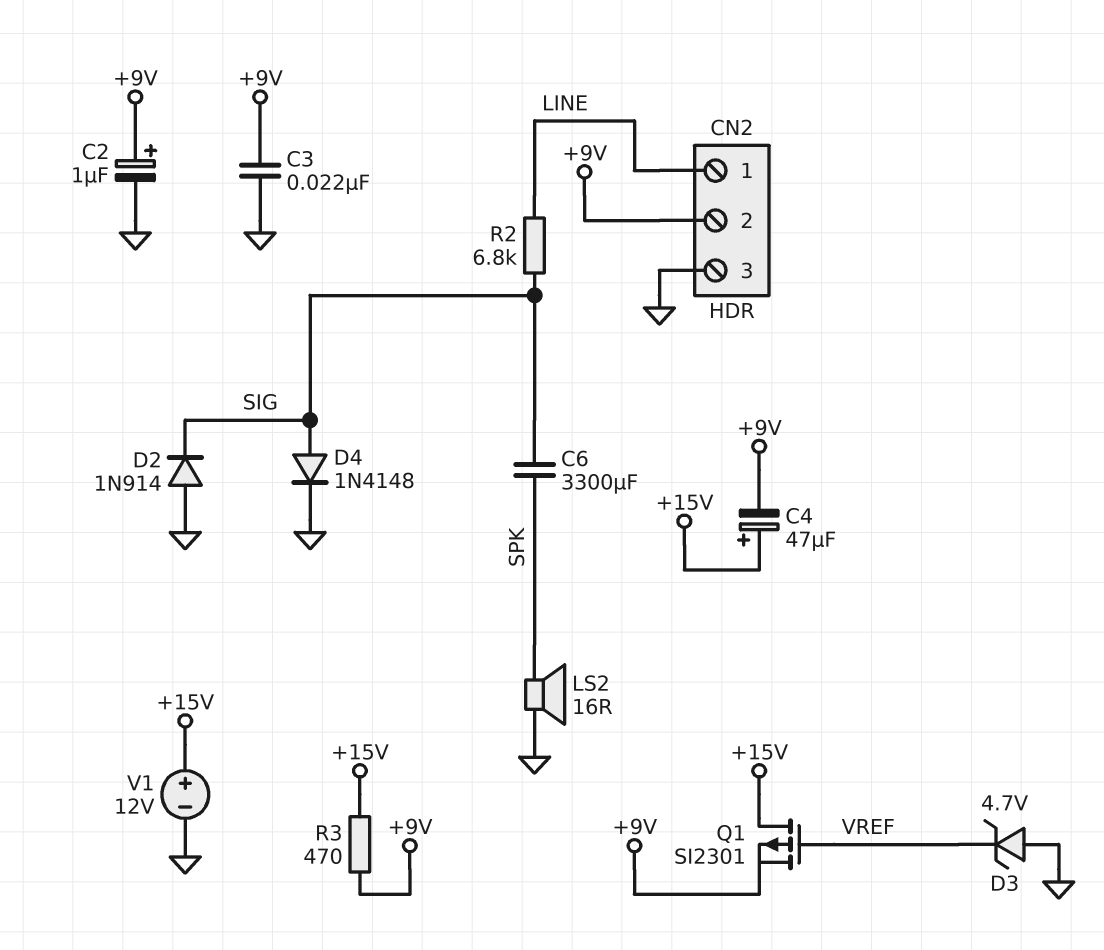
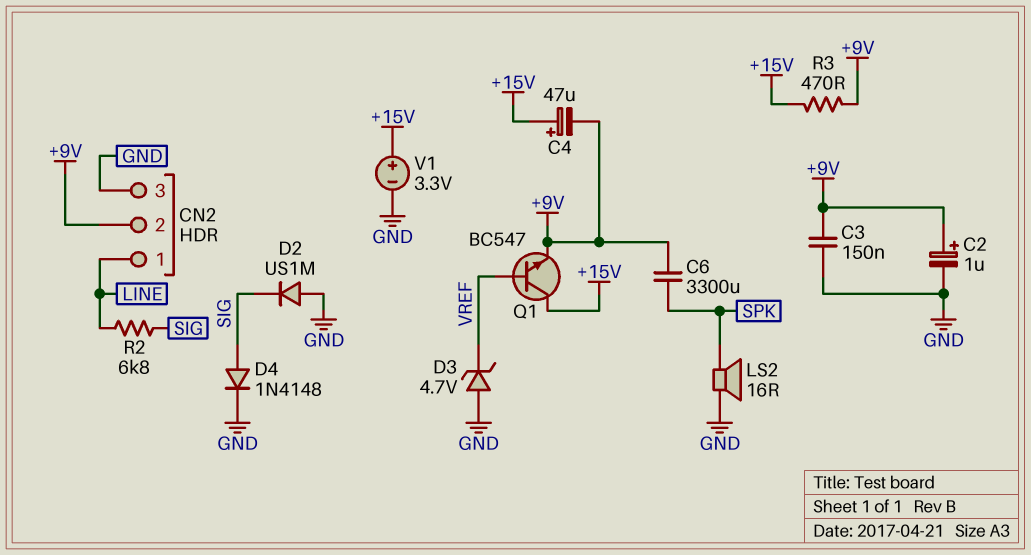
C3: 22nF (+9V, GND) -> 150nF (+9V, GND)
C6: 3300uF (SIG, SPK) -> 3300uF (+9V, SPK)
D2: diode 1N914 (A GND, K SIG) -> diode US1M (A GND, K SIG)
Q1: PMOS SI2301 (G VREF, D +15V, S +9V) -> NPN BC547 (B VREF, C +15V, E +9V)
V1: 12V (plus +15V, minus GND) -> 3.3V (plus +15V, minus GND)

